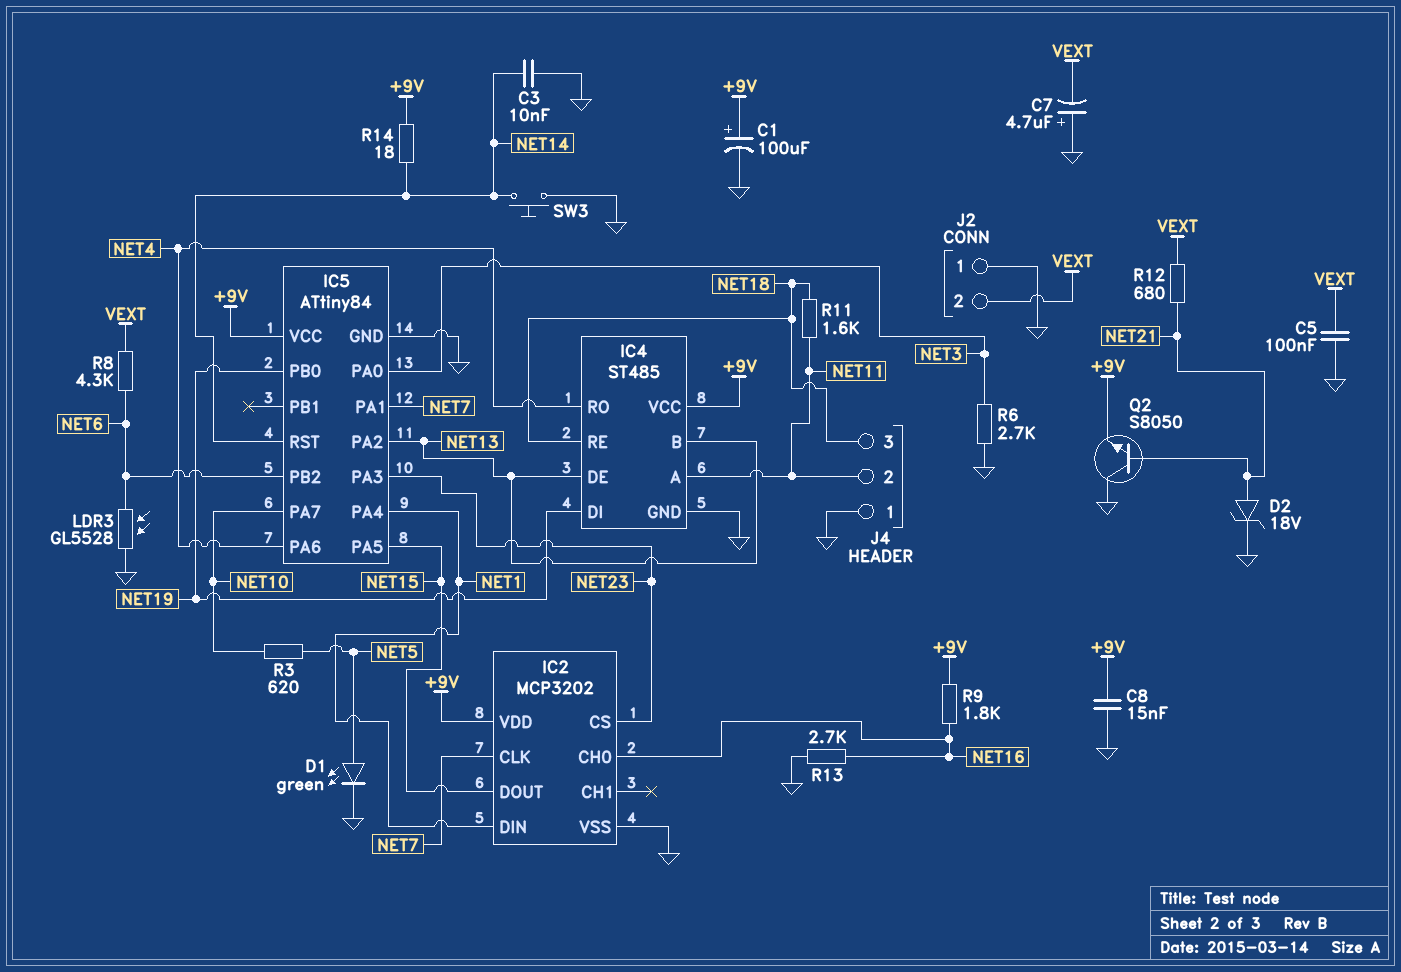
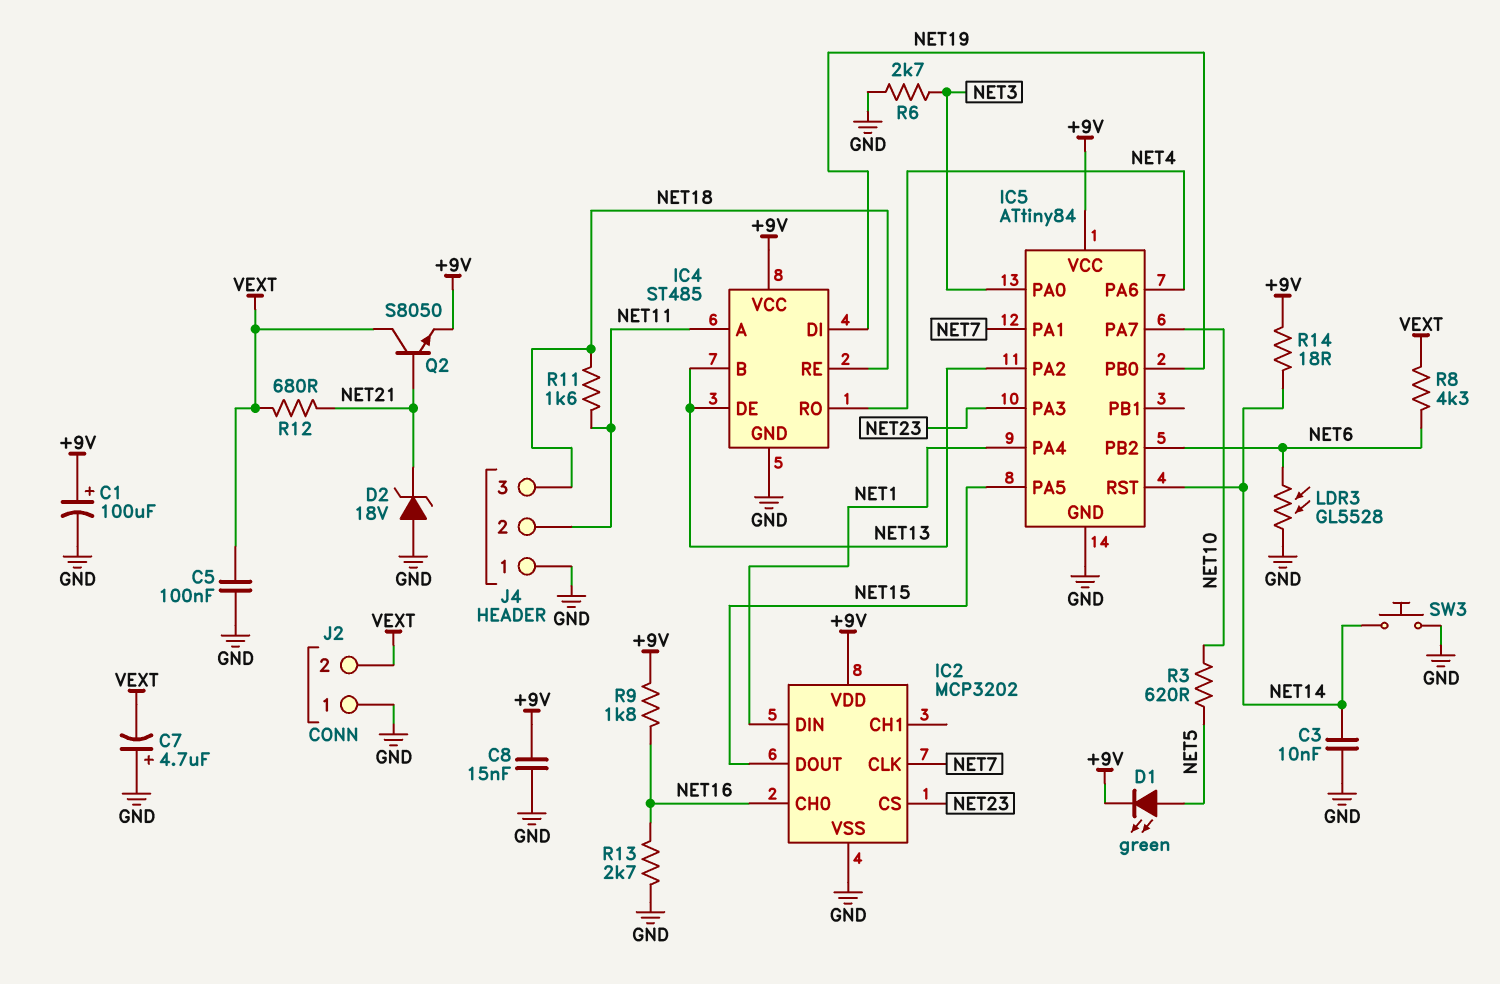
D1: LED green (A NET5, K GND) -> LED green (A NET5, K +9V)
D2: zener 18V (A NET21, K GND) -> zener 18V (A GND, K NET21)
Q2: NPN S8050 (B NET21, C GND, E +9V) -> NPN S8050 (B NET21, C VEXT, E +9V)

